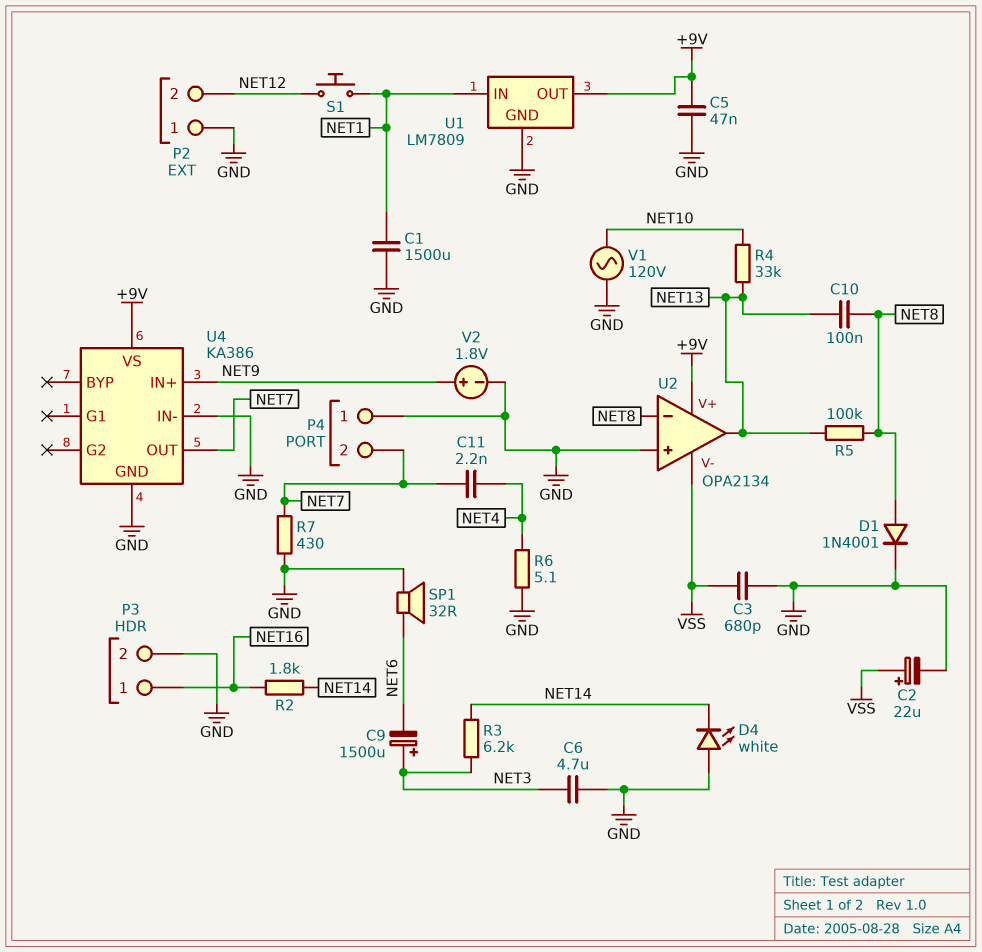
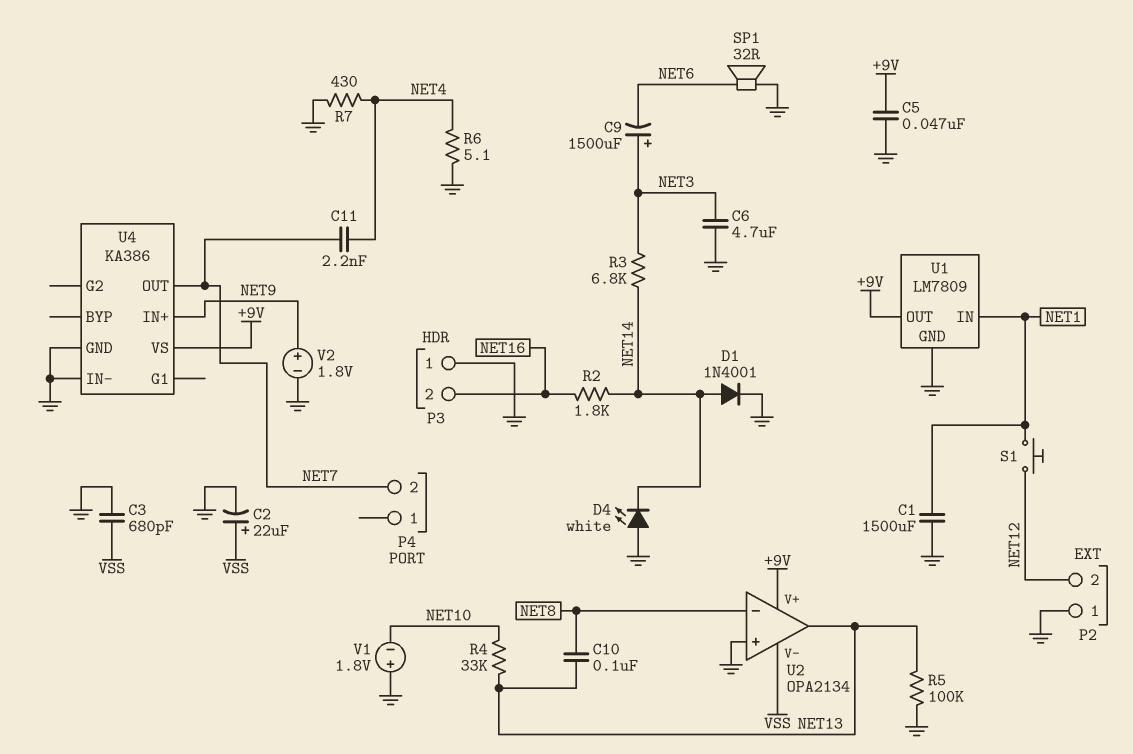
D1: diode 1N4001 (A NET8, K GND) -> diode 1N4001 (A NET14, K GND)
P3 pin 1: NET16 -> GND
P3 pin 2: GND -> NET16
P4 pin 1: GND -> none
R3: 6.2k (NET3, NET14) -> 6.8k (NET3, NET14)
R5: 100k (NET8, NET13) -> 100k (GND, NET13)
R7: 430 (GND, NET7) -> 430 (GND, NET4)
V1: AC 120V (GND, NET10) -> 1.8V (plus GND, minus NET10)

